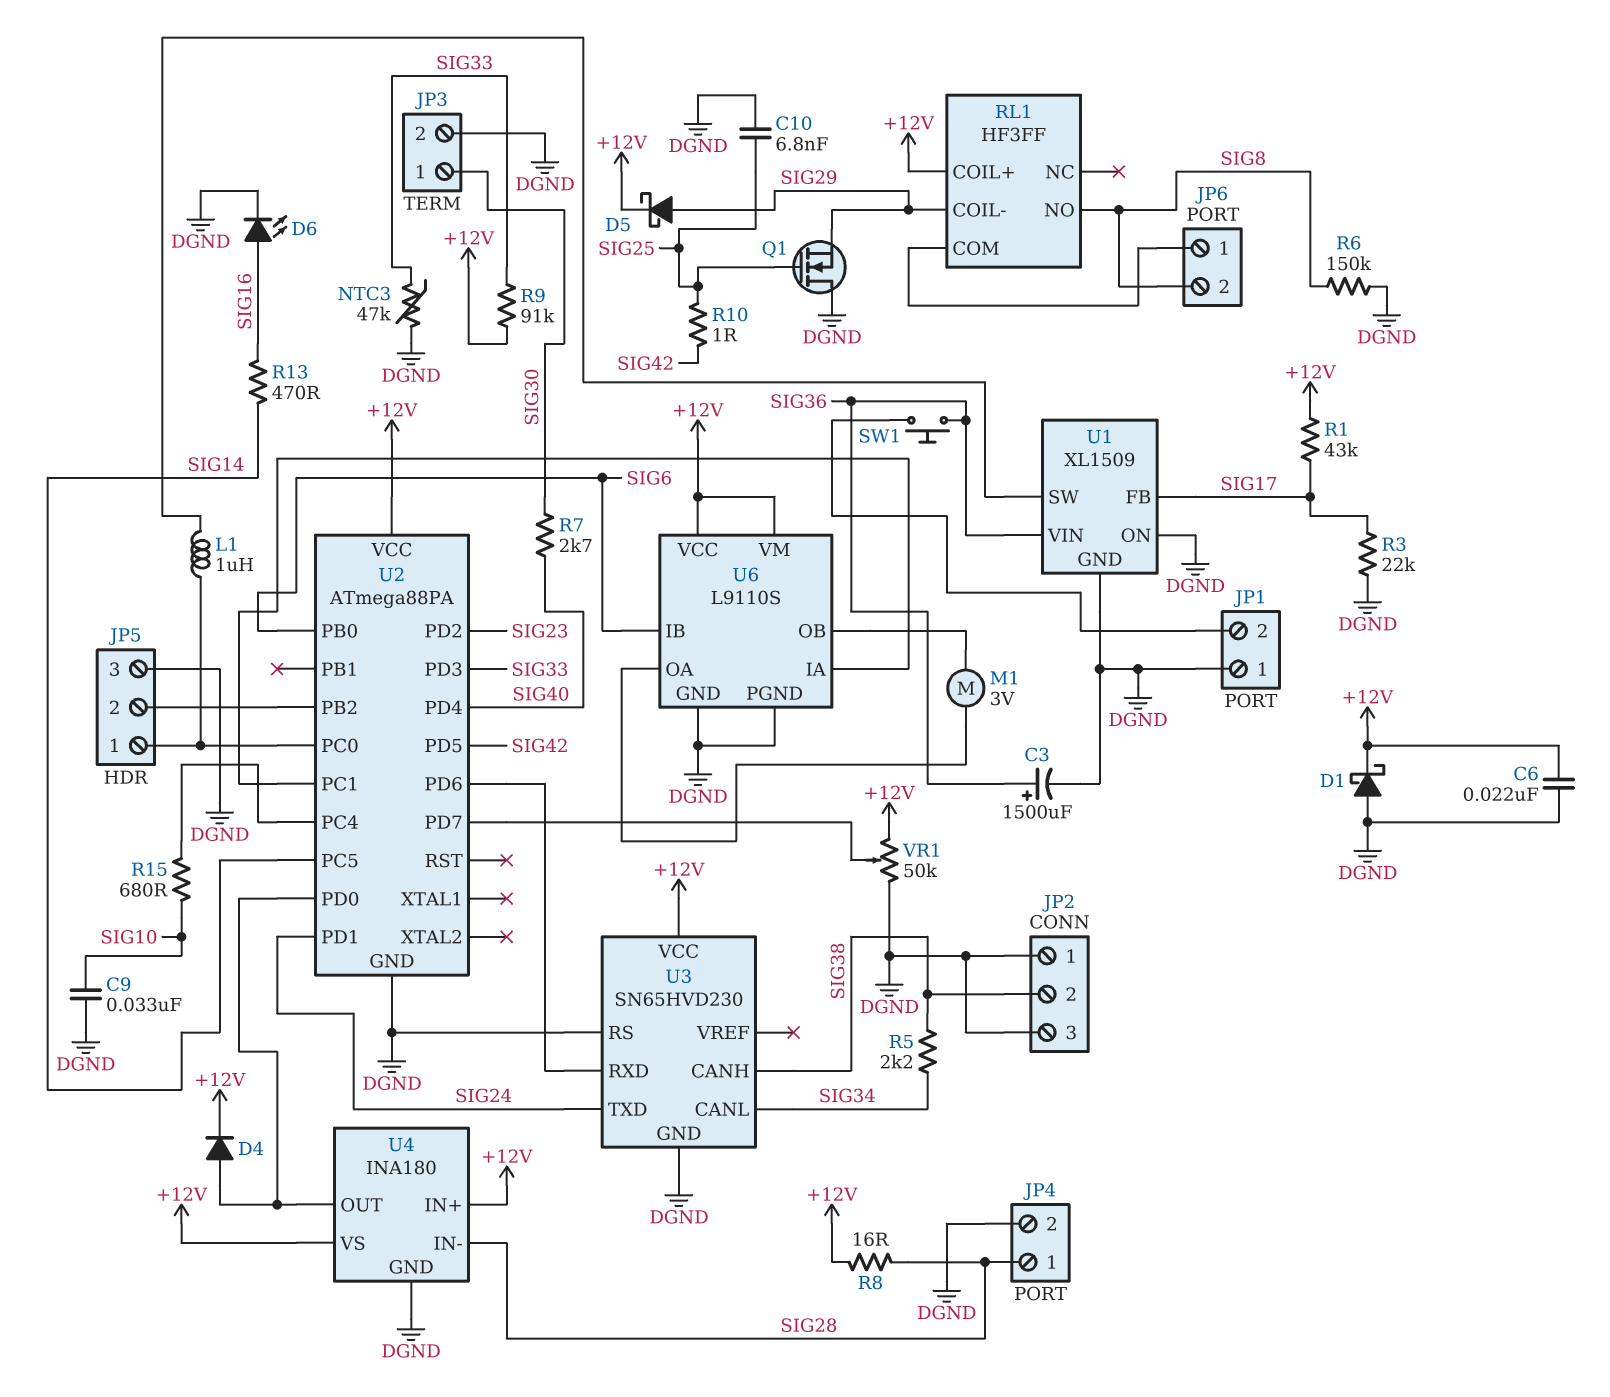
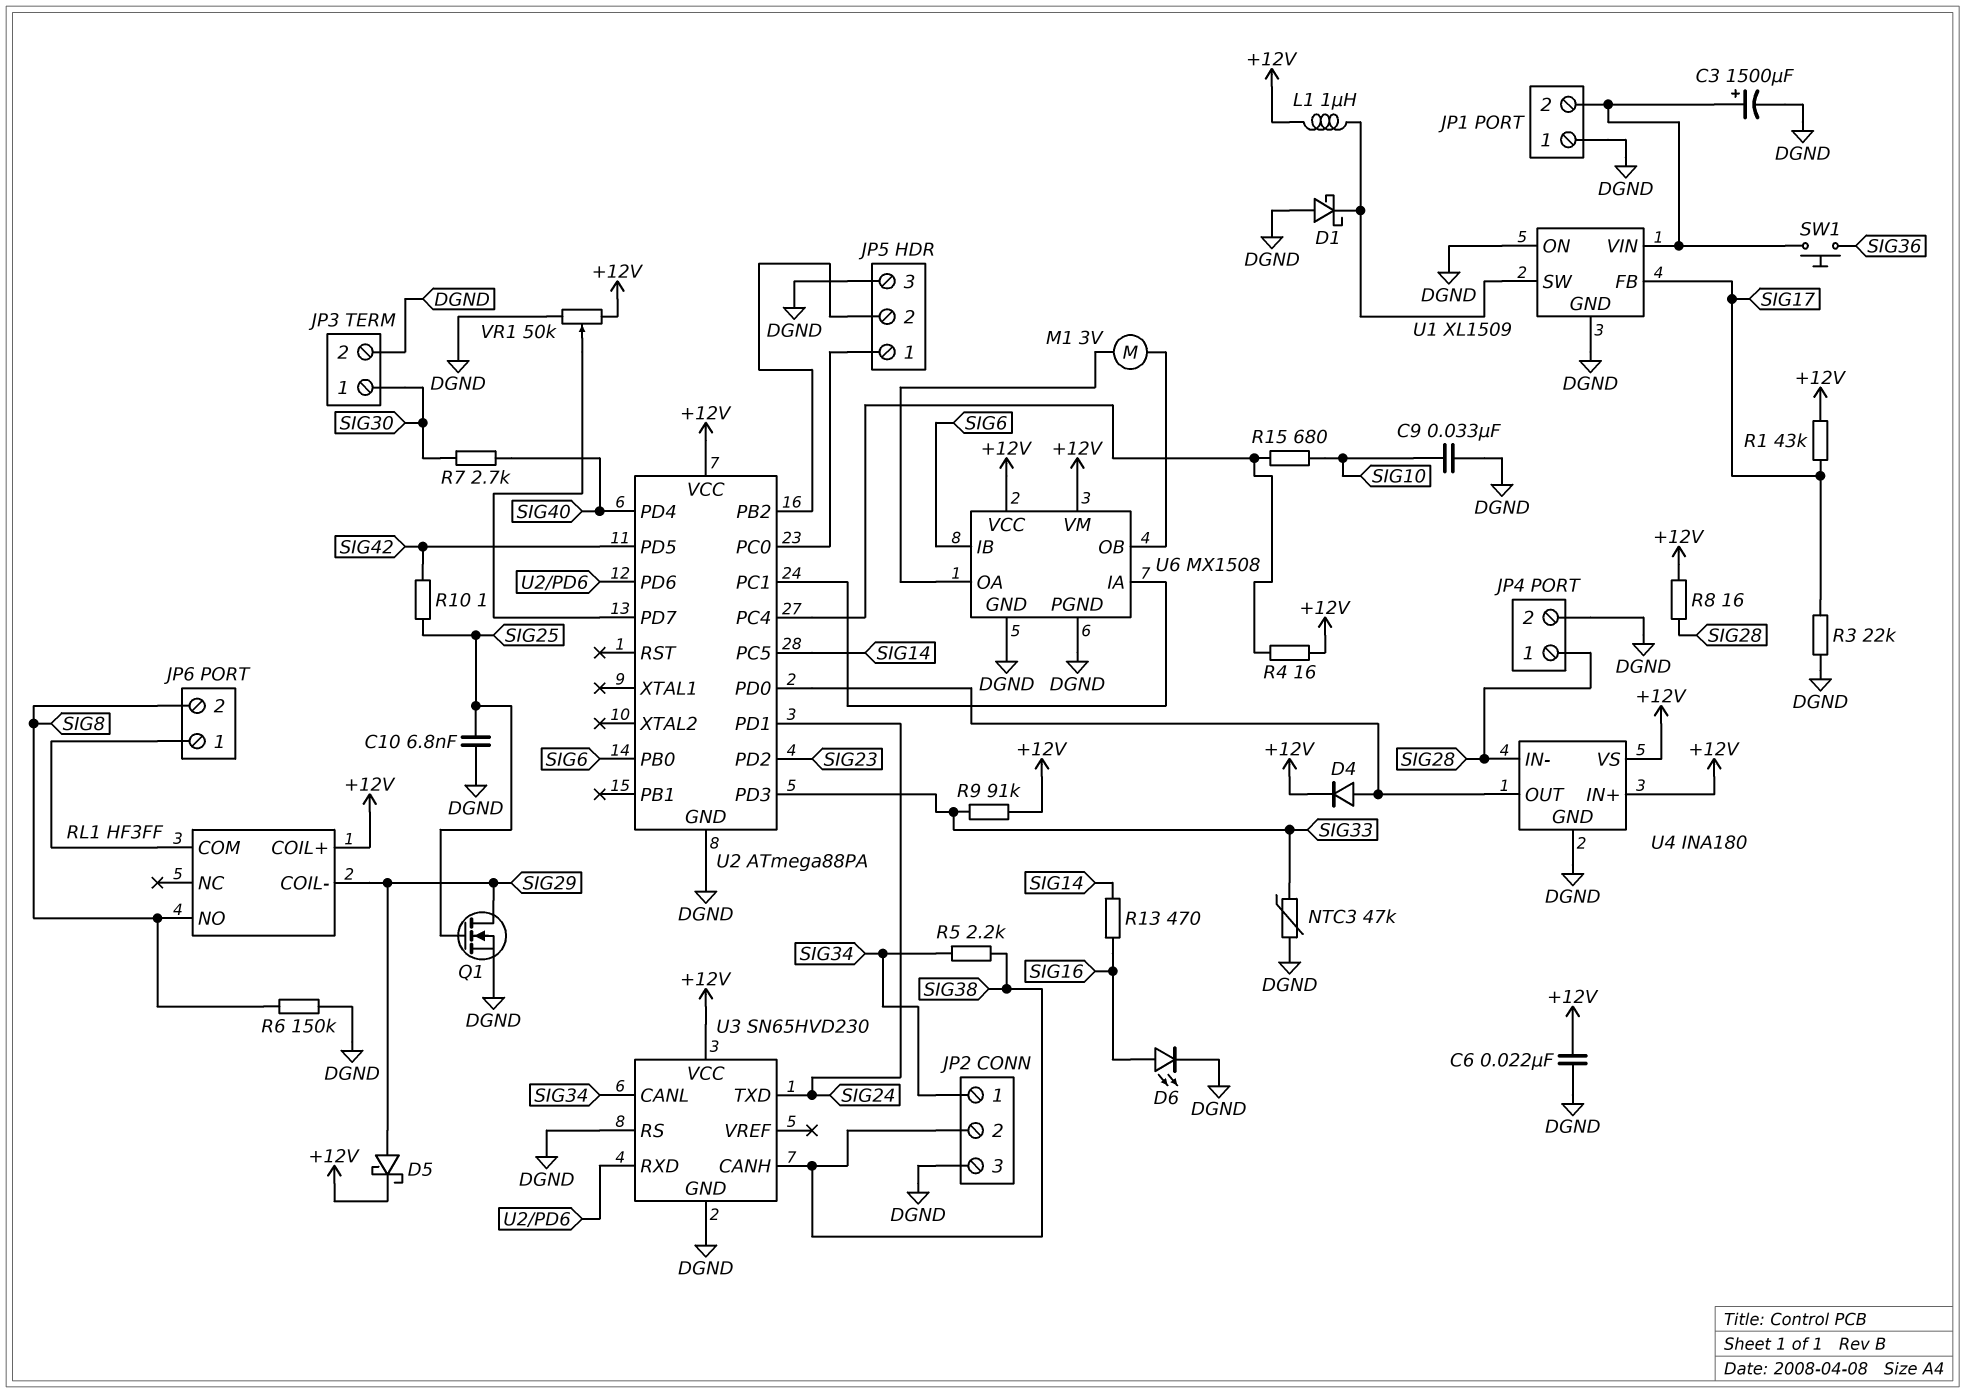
C3: 1500uF (plus SIG36, minus DGND) -> 1500uF (plus JP1/2, minus DGND)
D1: schottky (A DGND, K +12V) -> schottky (A DGND, K U1/SW)
JP2 pin 1: DGND -> SIG34
L1: 1uH (JP5/1, U1/SW) -> 1uH (+12V, U1/SW)
Q1: NMOS (G SIG25, D DGND, S SIG29) -> NMOS (G SIG25, D SIG29, S DGND)
R4: none -> 16 (+12V, U2/PC4)
U1 pin VIN: SIG36 -> JP1/2
U6: L9110S -> MX1508

